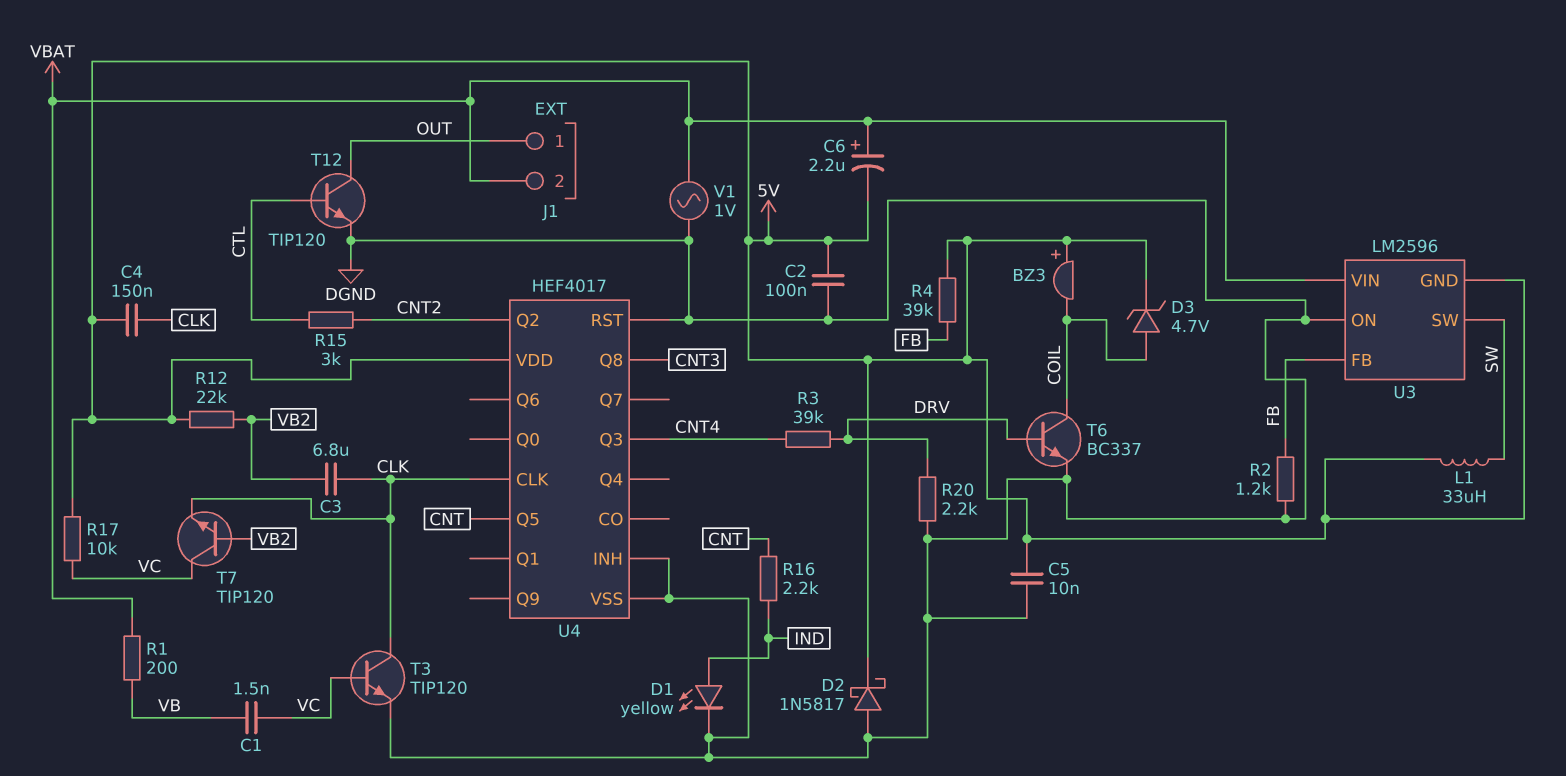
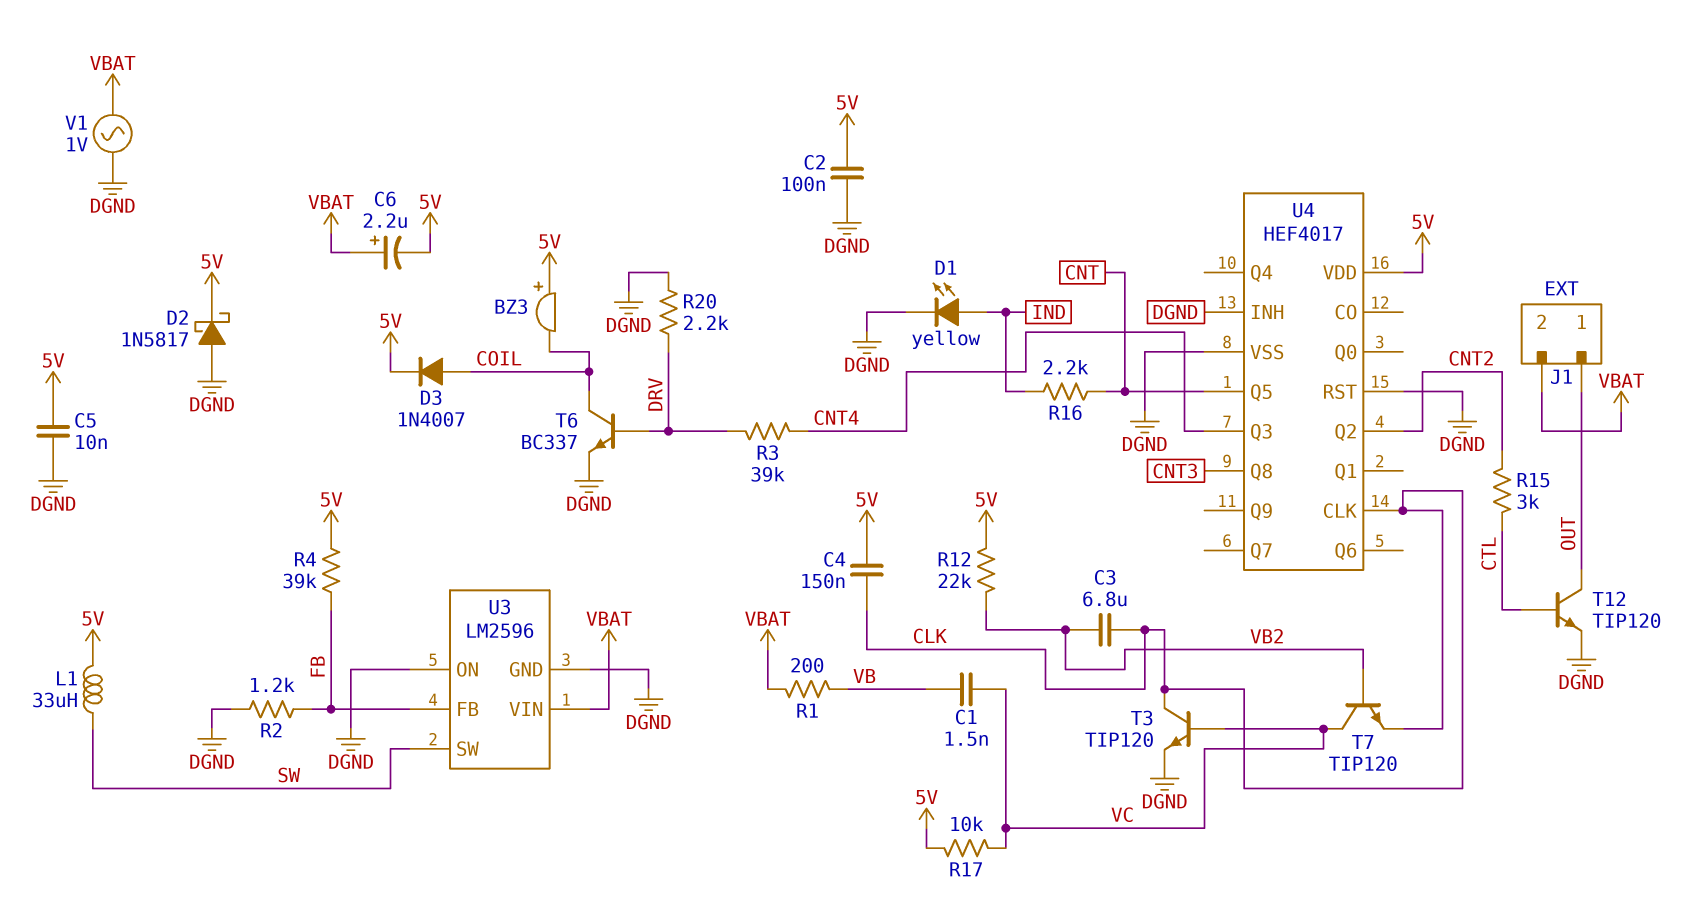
D3: zener 4.7V (A COIL, K 5V) -> diode 1N4007 (A COIL, K 5V)
U3 pin GND: 5V -> DGND

